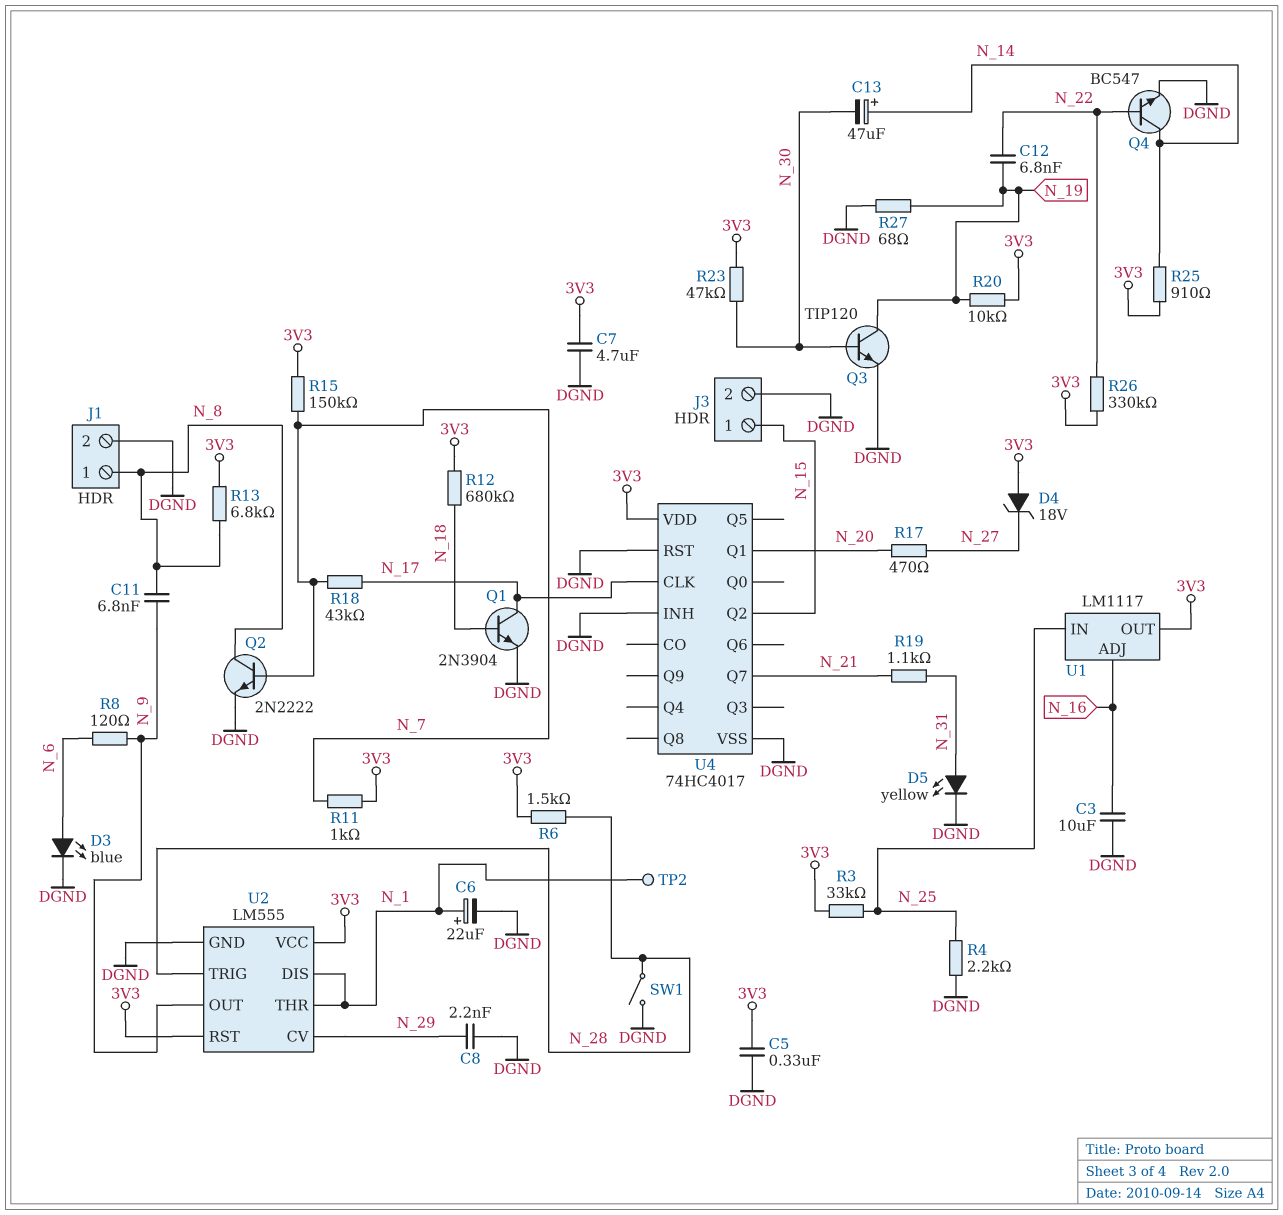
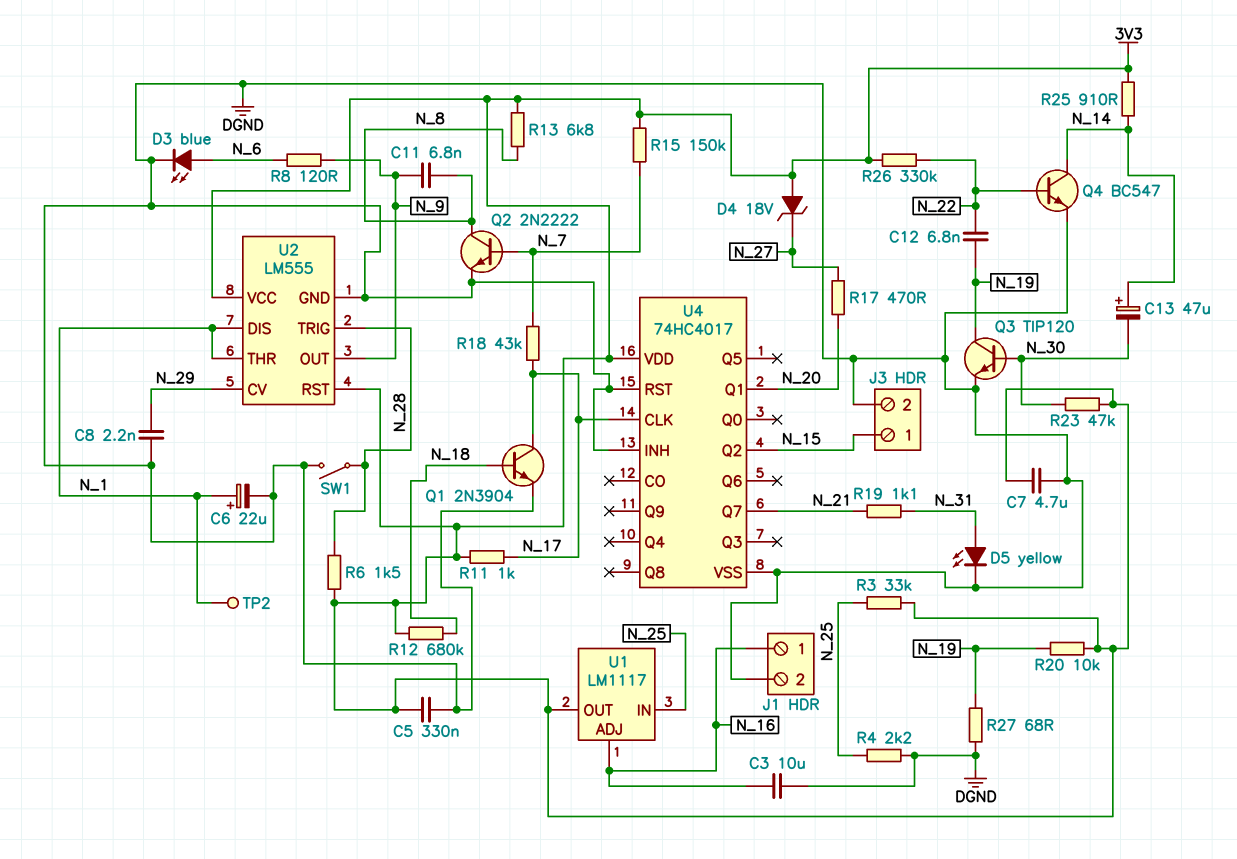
J1 pin 1: N_8 -> N_16
R11: 1k (3V3, N_7) -> 1k (3V3, N_17)

